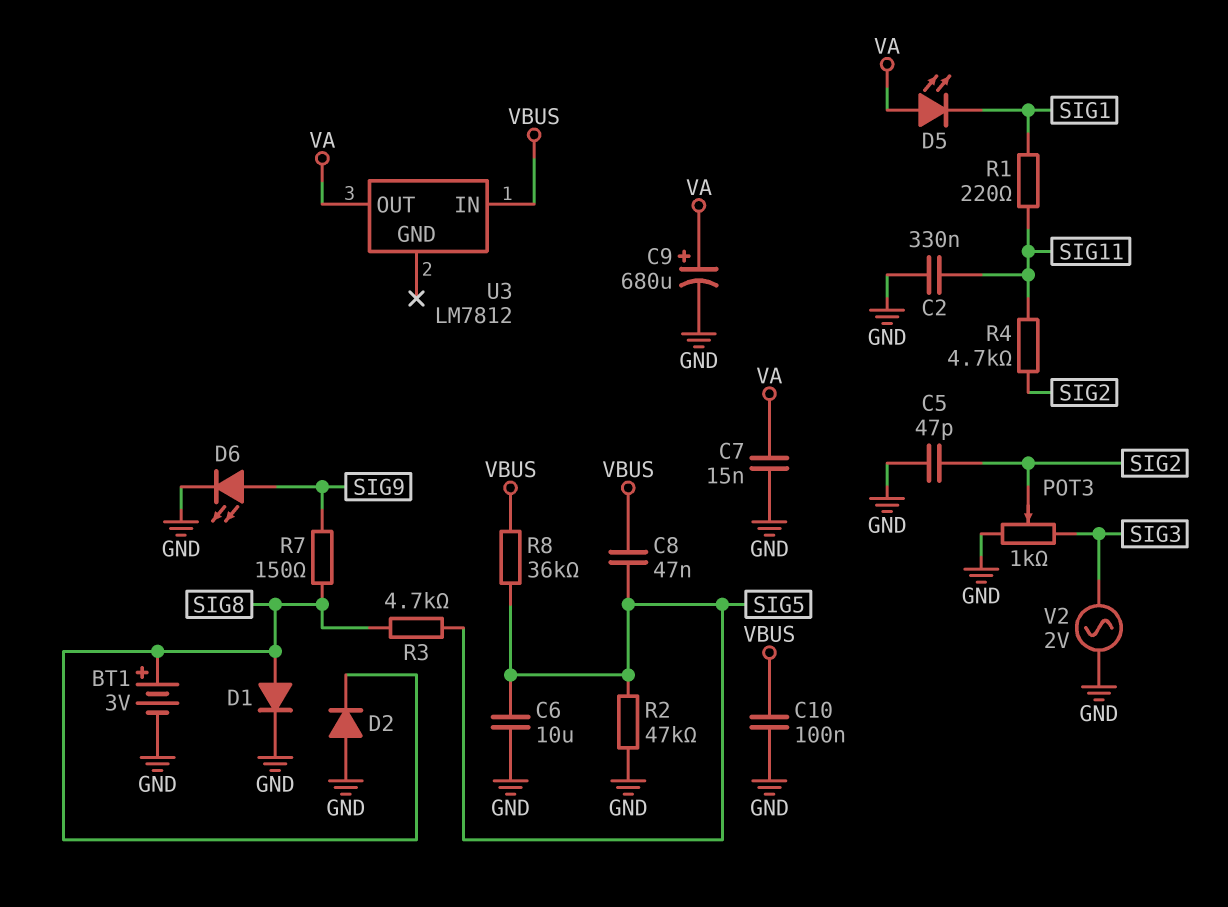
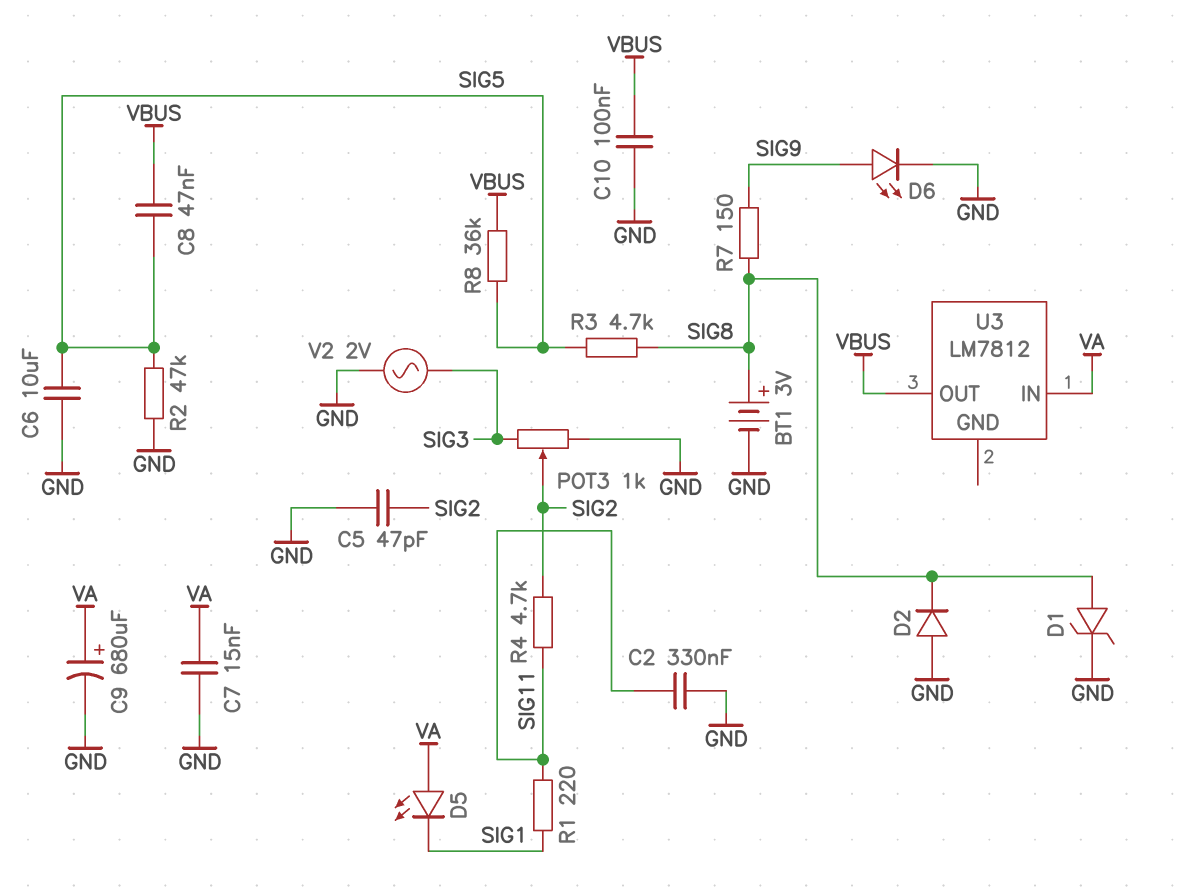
D1: diode (A SIG8, K GND) -> zener (A SIG8, K GND)
U3 pin IN: VBUS -> VA
U3 pin OUT: VA -> VBUS

